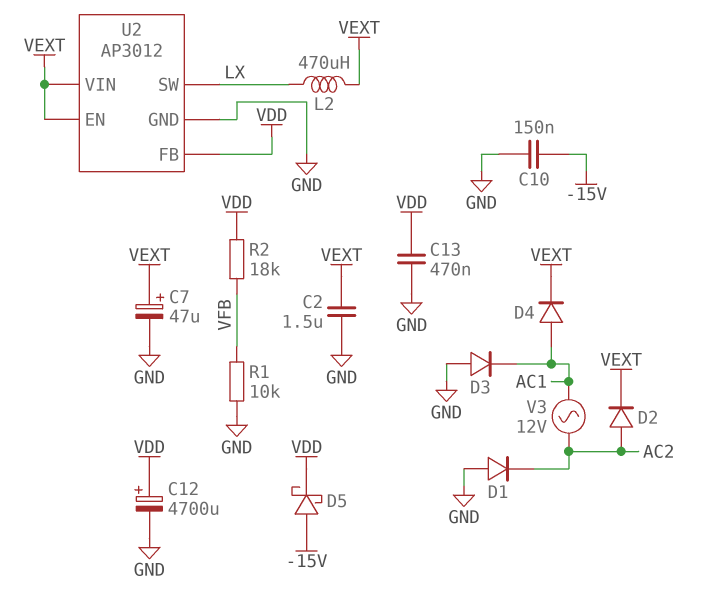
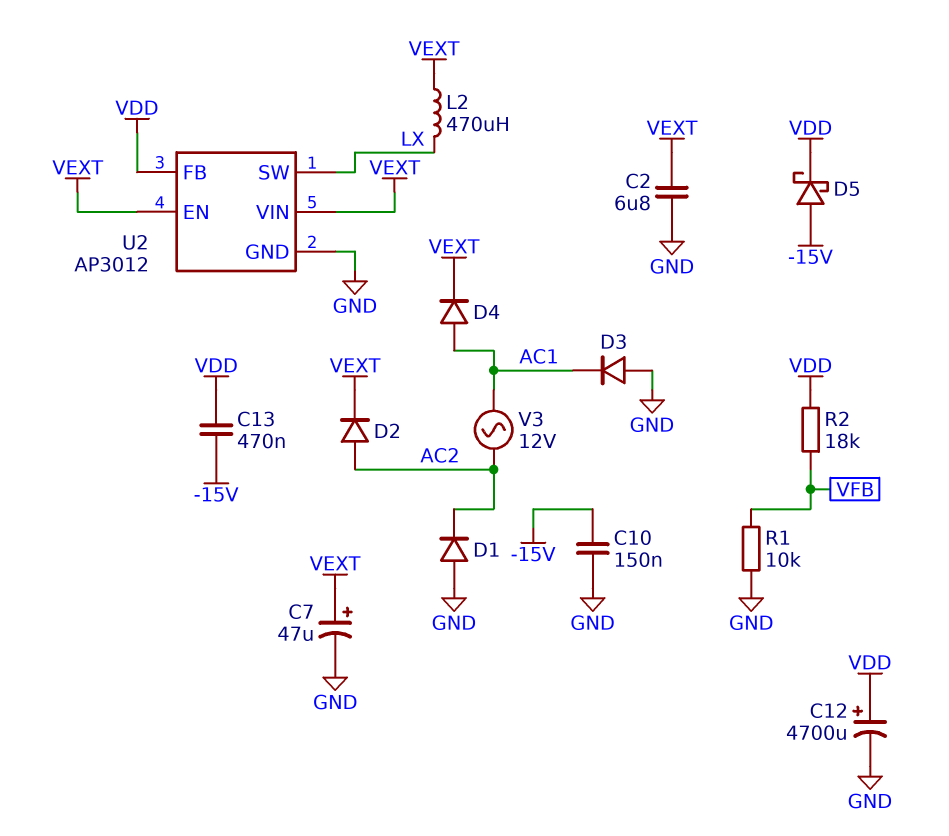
C2: 1.5uF (GND, VEXT) -> 6.8uF (GND, VEXT)
C13: 470nF (GND, VDD) -> 470nF (-15V, VDD)

